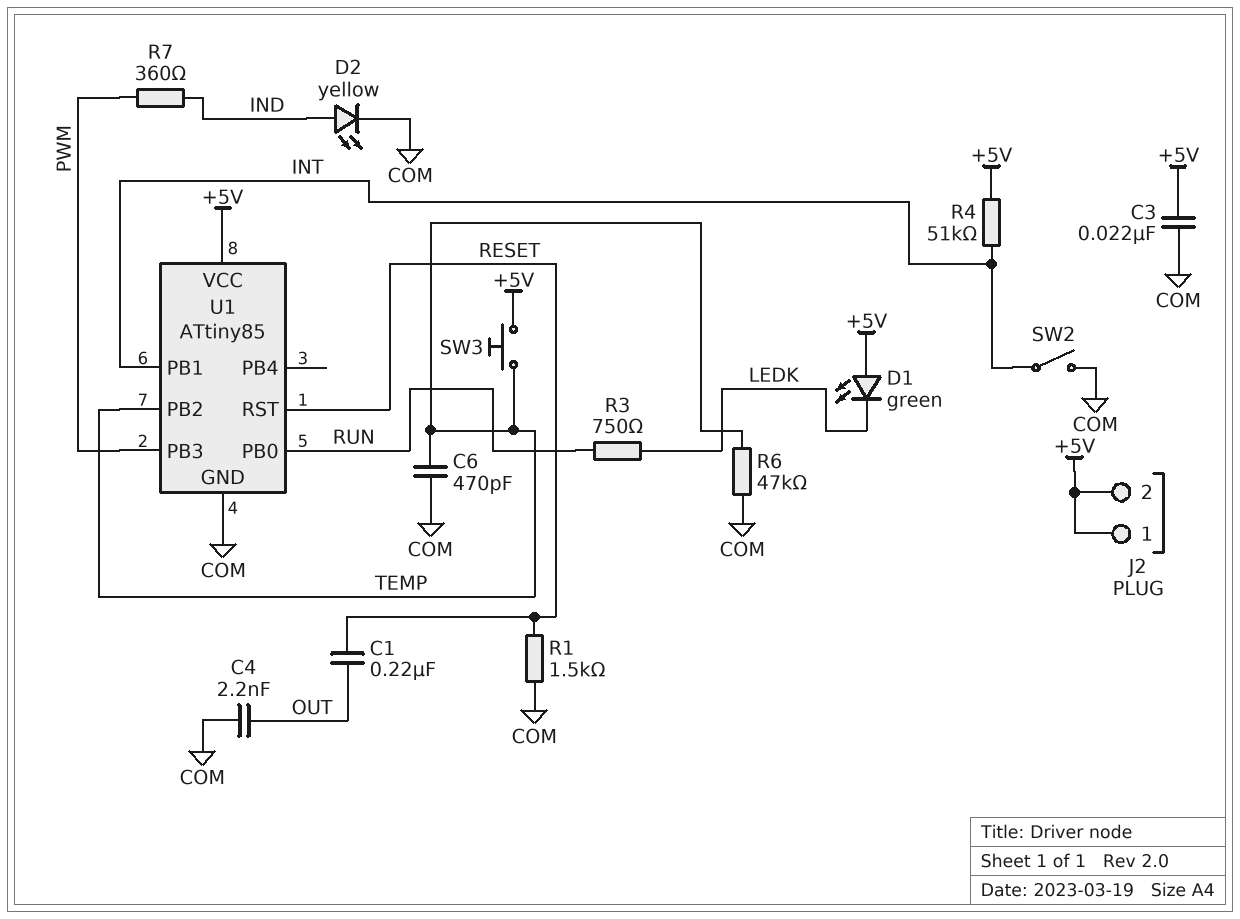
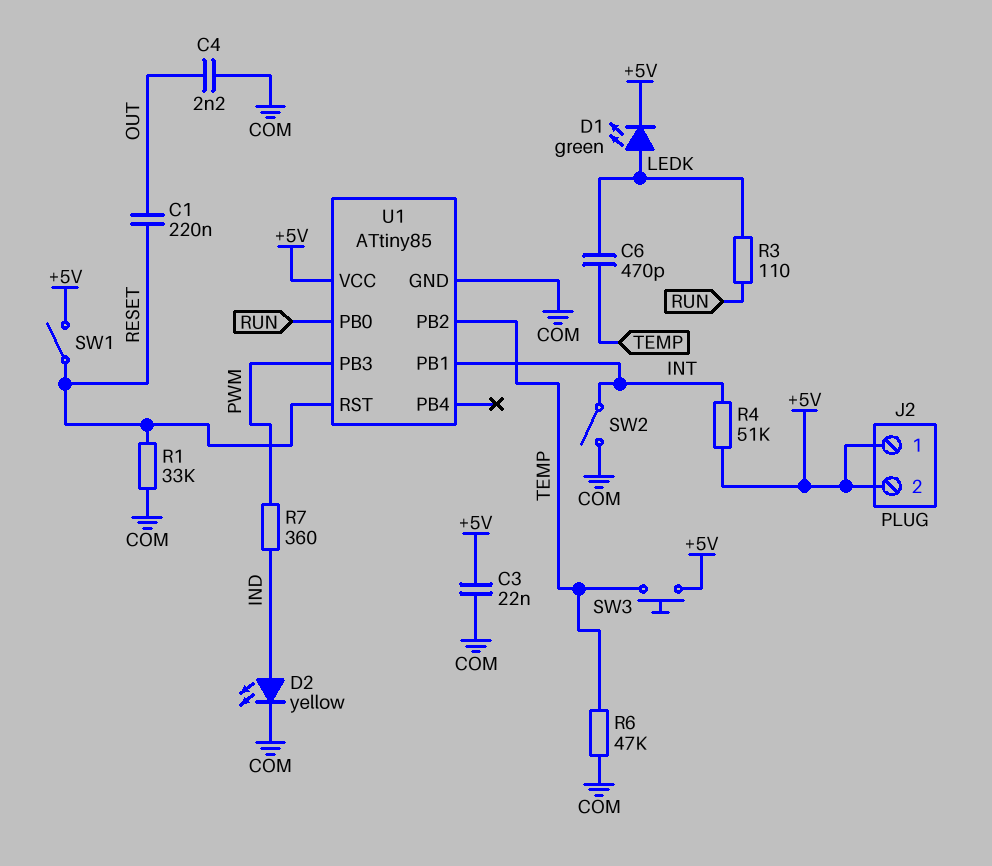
C6: 470pF (COM, TEMP) -> 470pF (LEDK, TEMP)
D1: LED green (A +5V, K LEDK) -> LED green (A LEDK, K +5V)
R1: 1.5k (COM, RESET) -> 33k (COM, RESET)
R3: 750 (LEDK, RUN) -> 110 (LEDK, RUN)
SW1: none -> switch (+5V, RESET)

